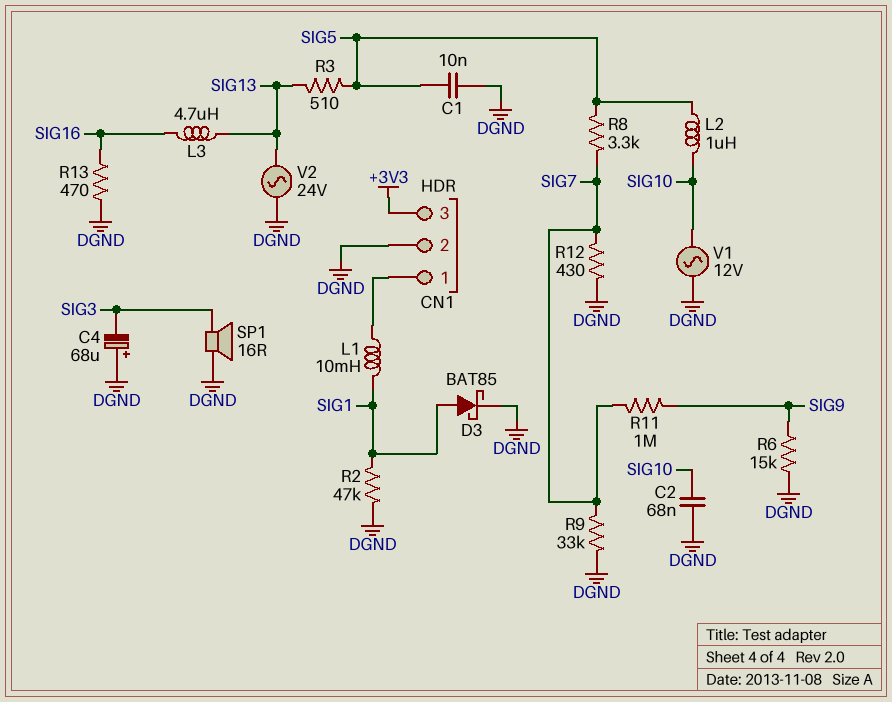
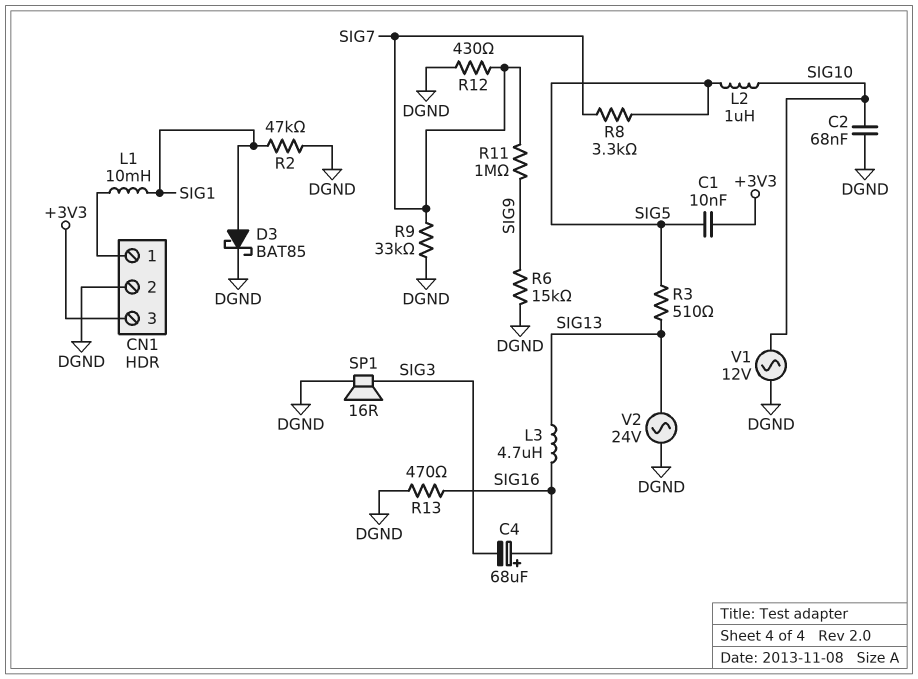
C1: 10nF (DGND, SIG5) -> 10nF (+3V3, SIG5)
C4: 68uF (plus DGND, minus SIG3) -> 68uF (plus SIG16, minus SIG3)

